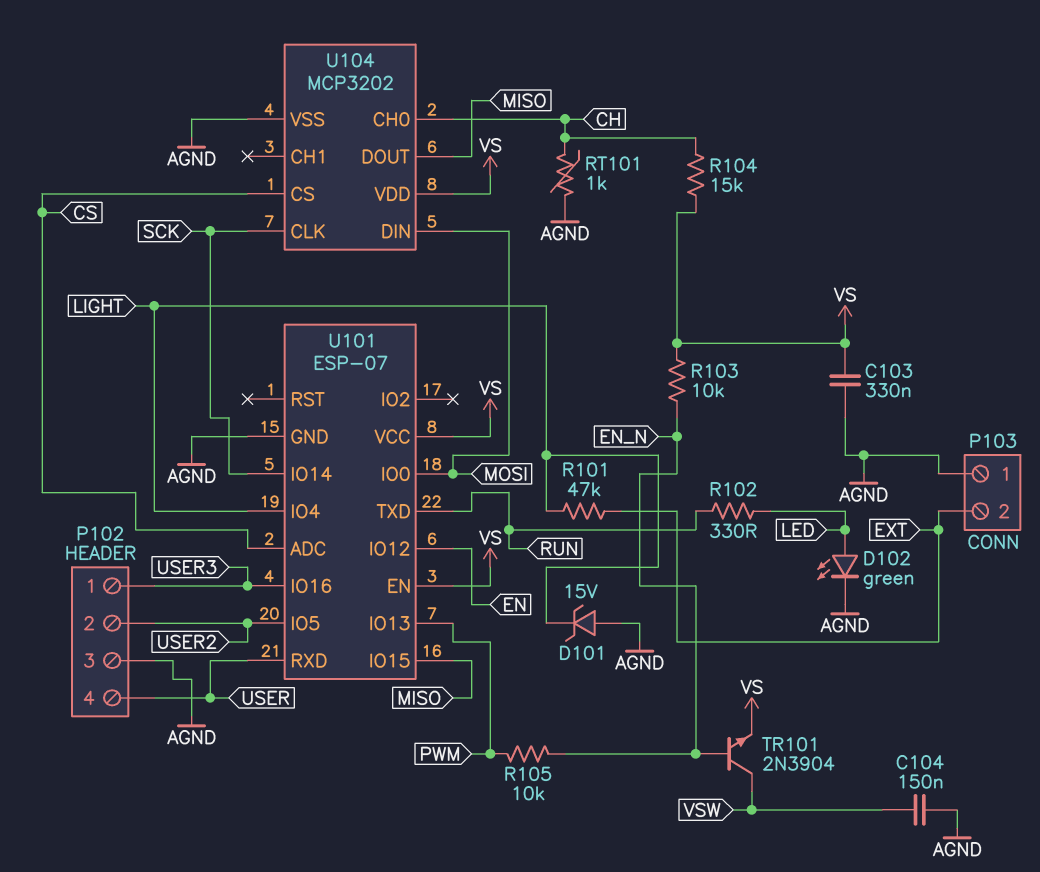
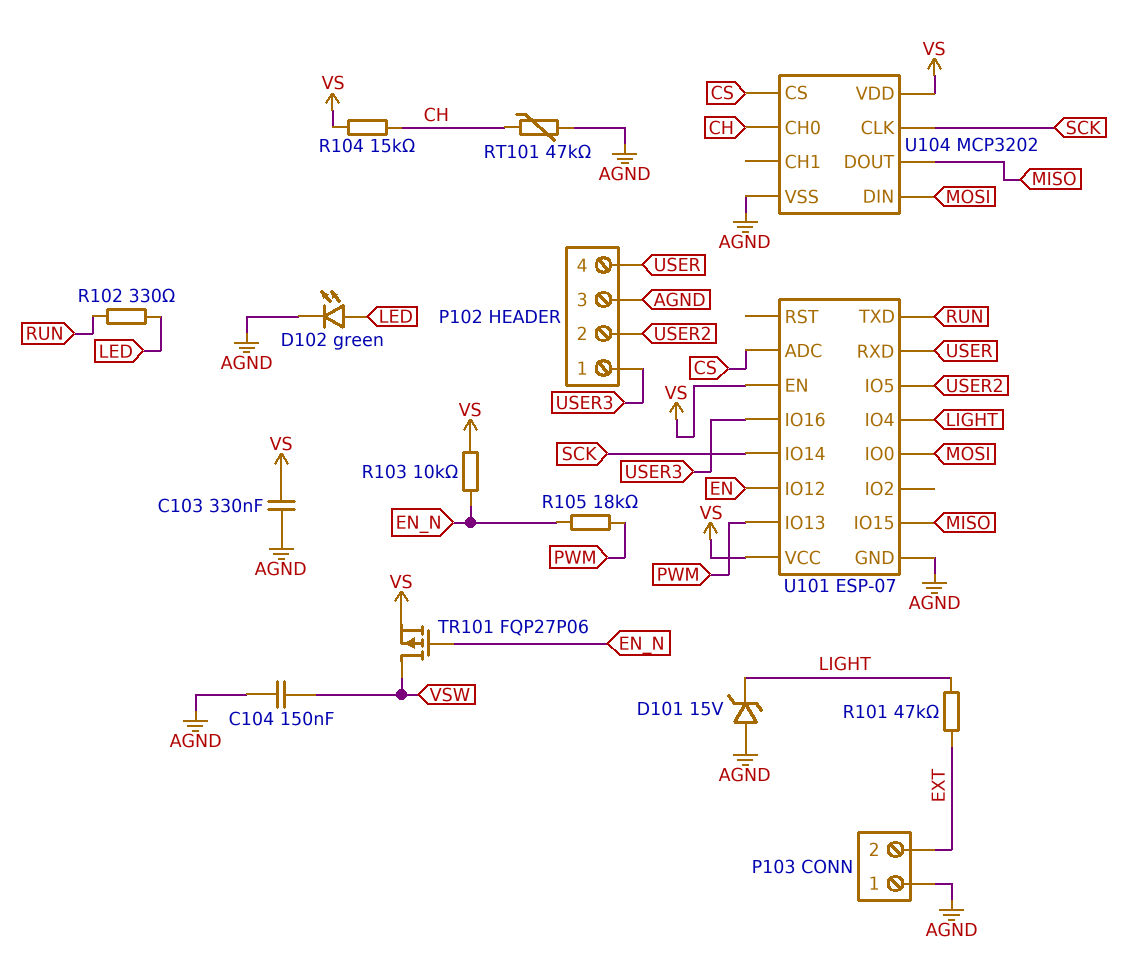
R105: 10k (EN_N, PWM) -> 18k (EN_N, PWM)
RT101: 1k (AGND, CH) -> 47k (AGND, CH)
TR101: NPN 2N3904 (B EN_N, C VSW, E VS) -> PMOS FQP27P06 (G EN_N, D VSW, S VS)

